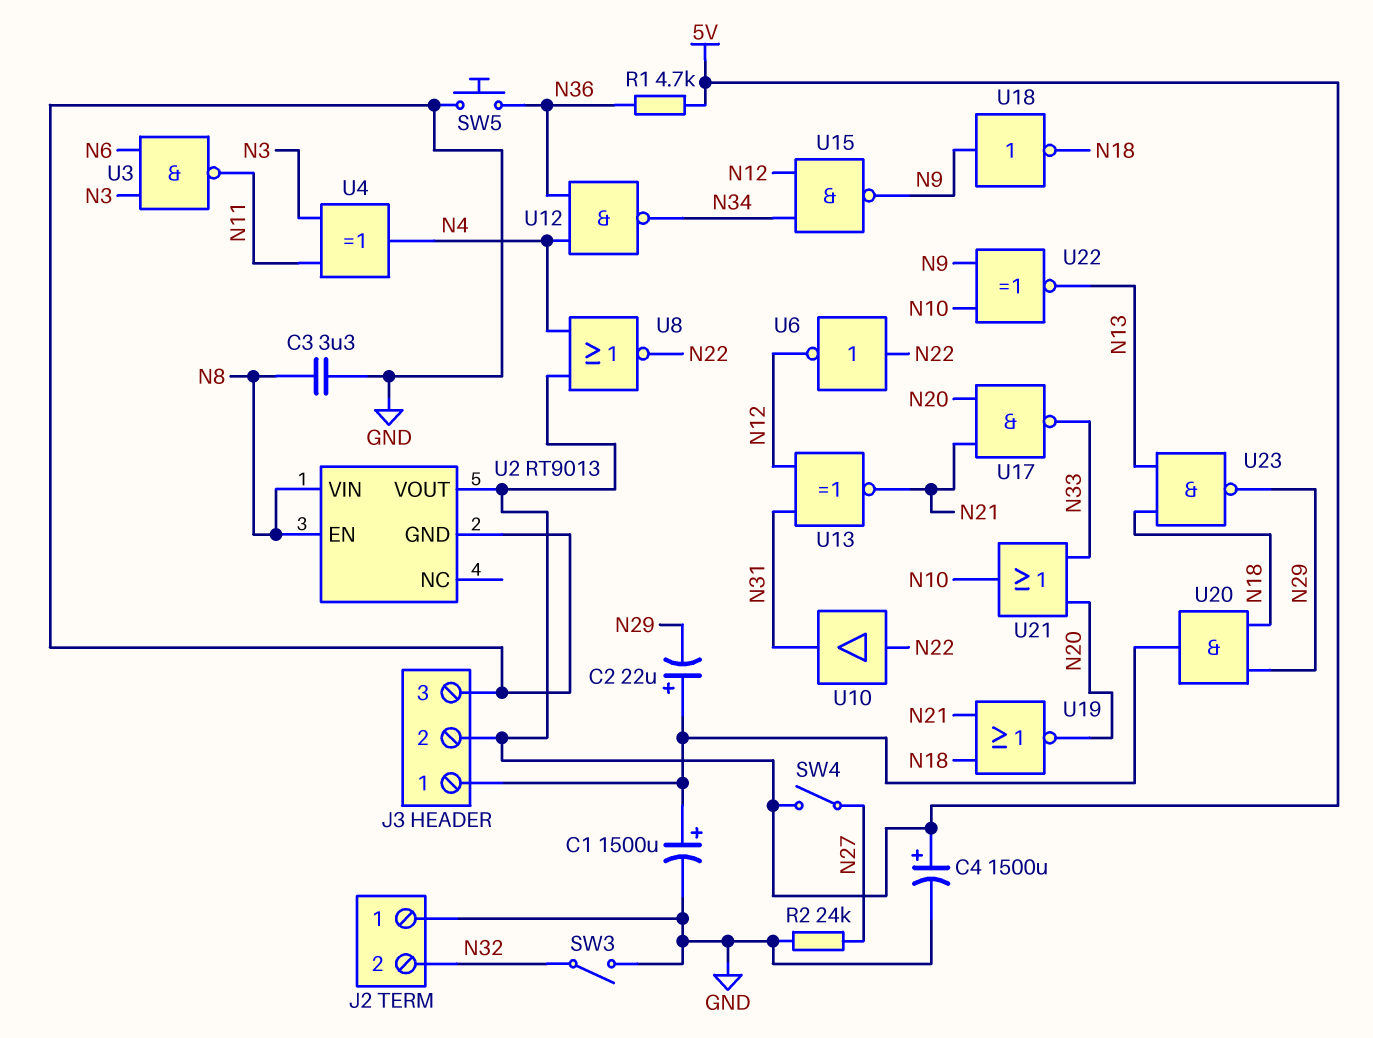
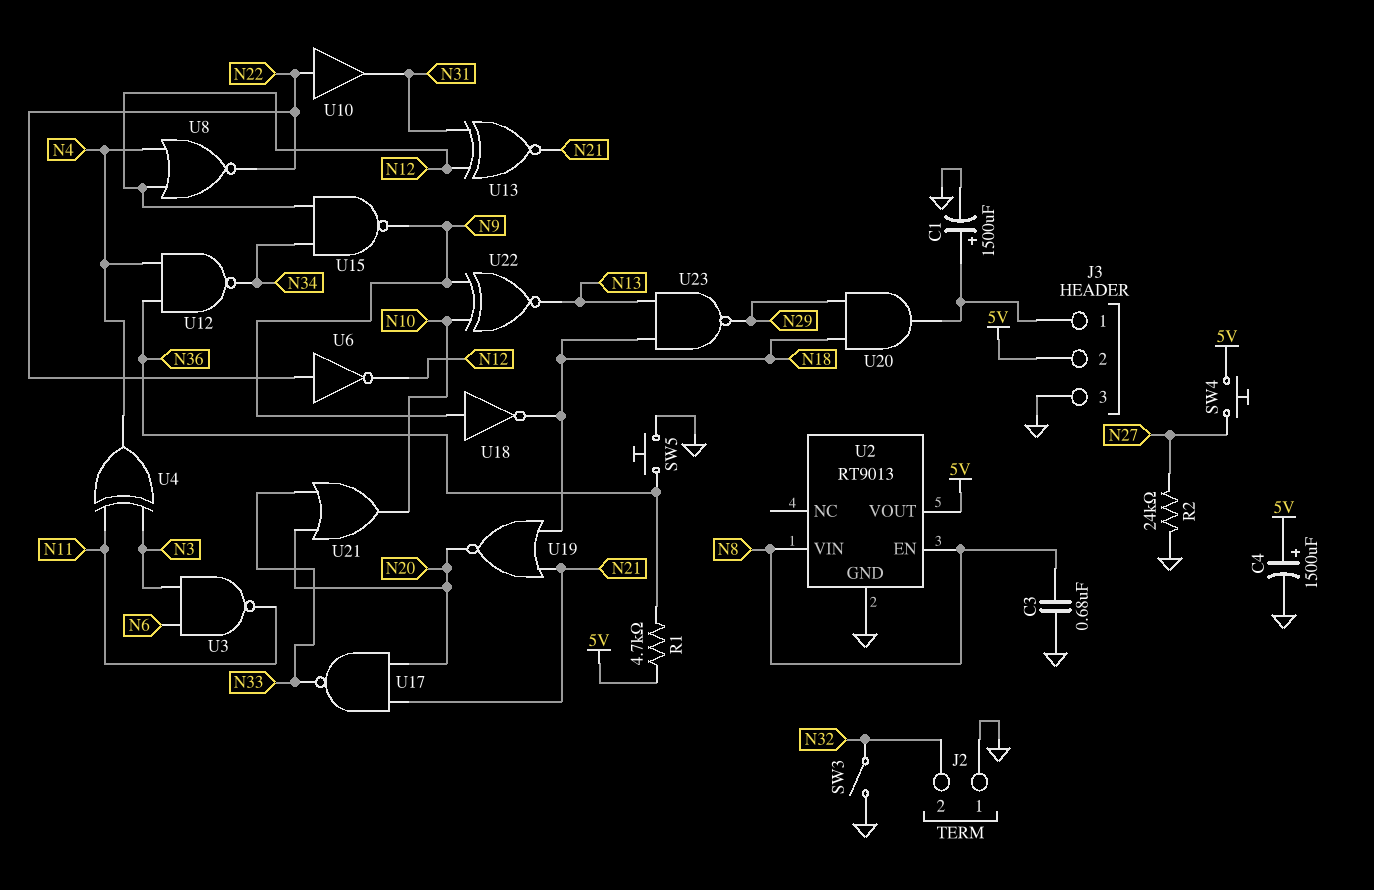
C2: 22uF (plus J3/1, minus N29) -> none
C3: 3.3uF (GND, N8) -> 680nF (GND, N8)
SW4: switch (5V, N27) -> button (5V, N27)
U8: NOR (in 5V, in N4, out N22) -> NOR (in N4, in N12, out N22)

